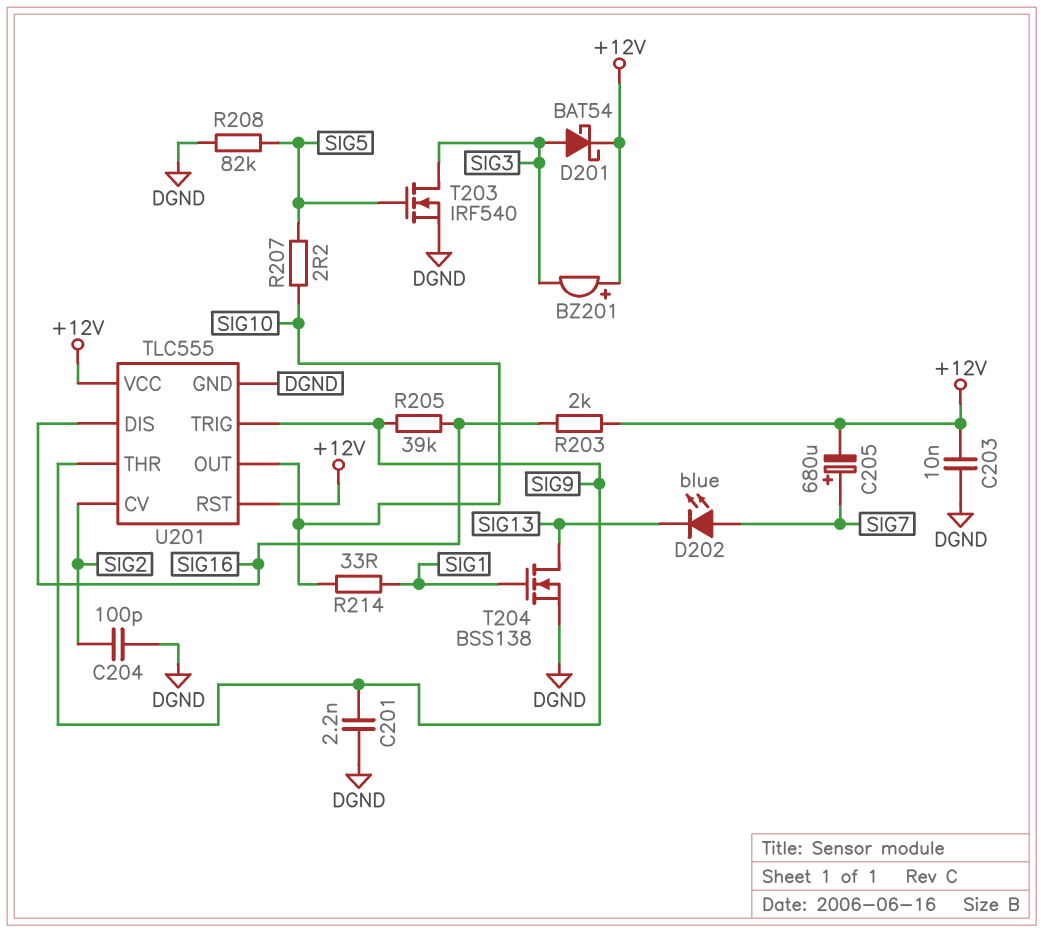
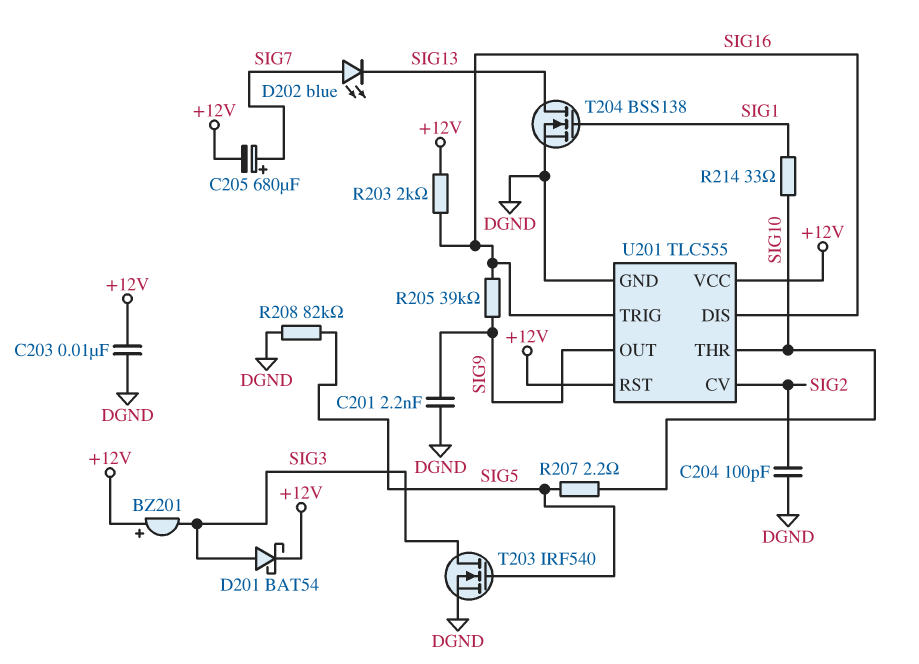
U201 pin OUT: SIG10 -> SIG9
U201 pin THR: SIG9 -> SIG10
U201 pin TRIG: SIG9 -> SIG16

